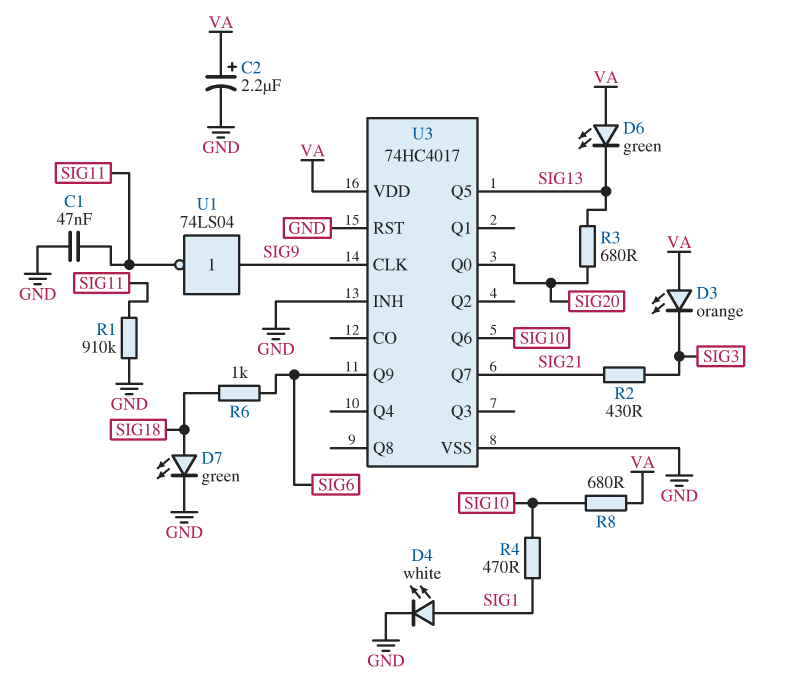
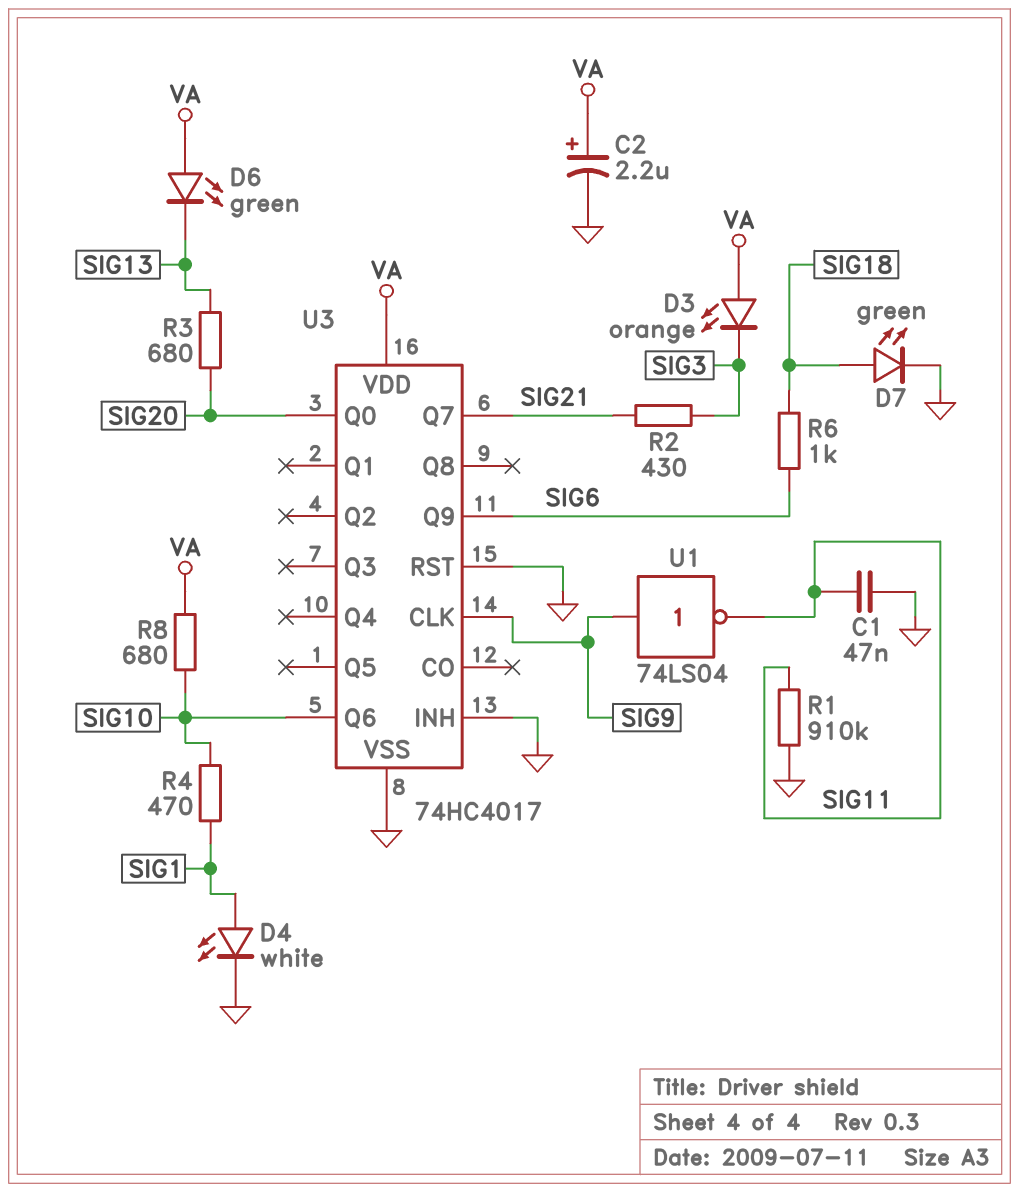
U3 pin Q5: SIG13 -> none

